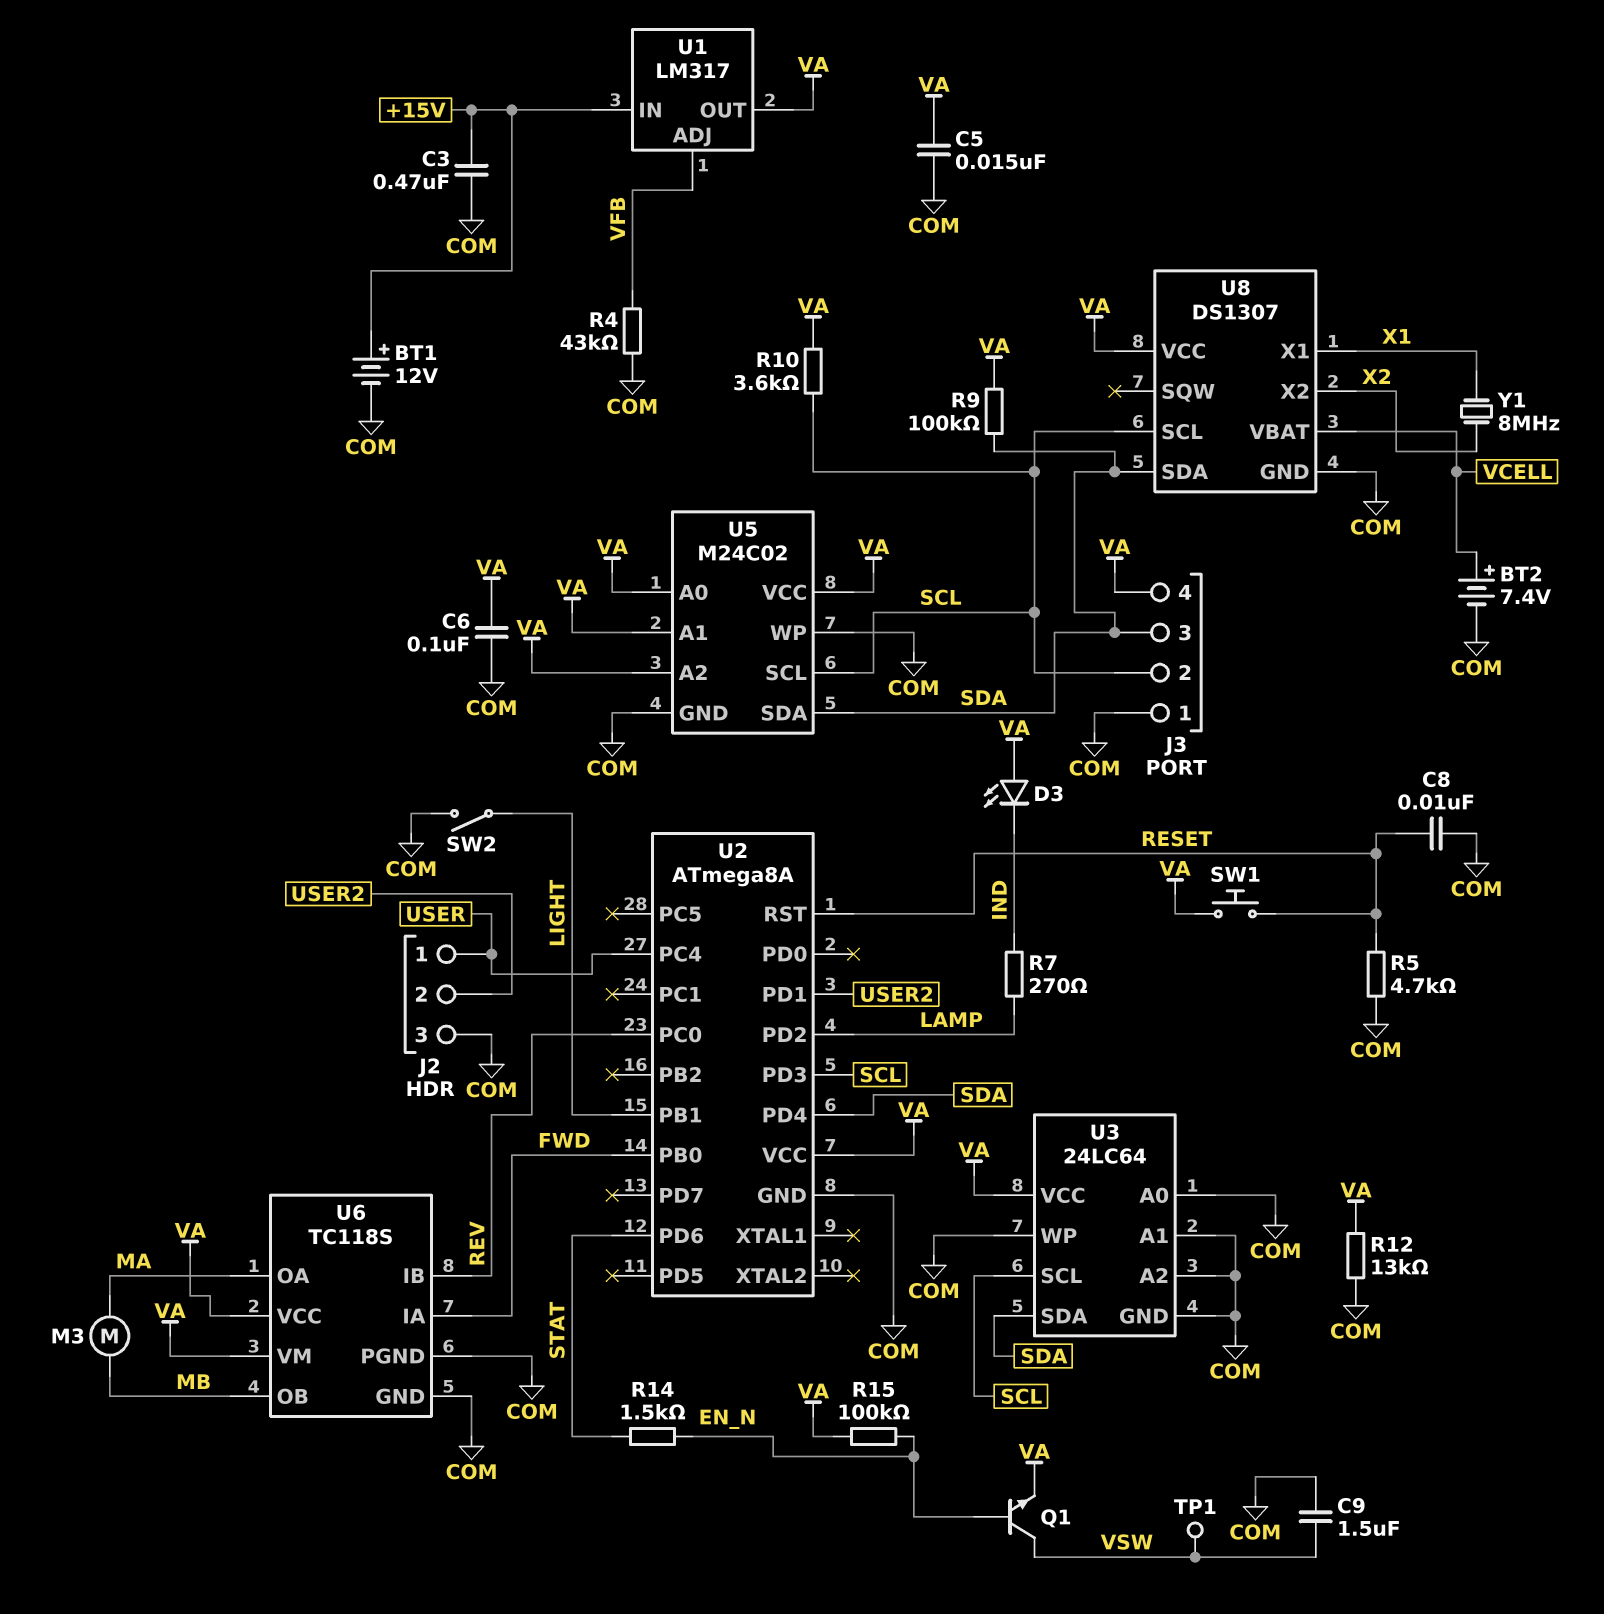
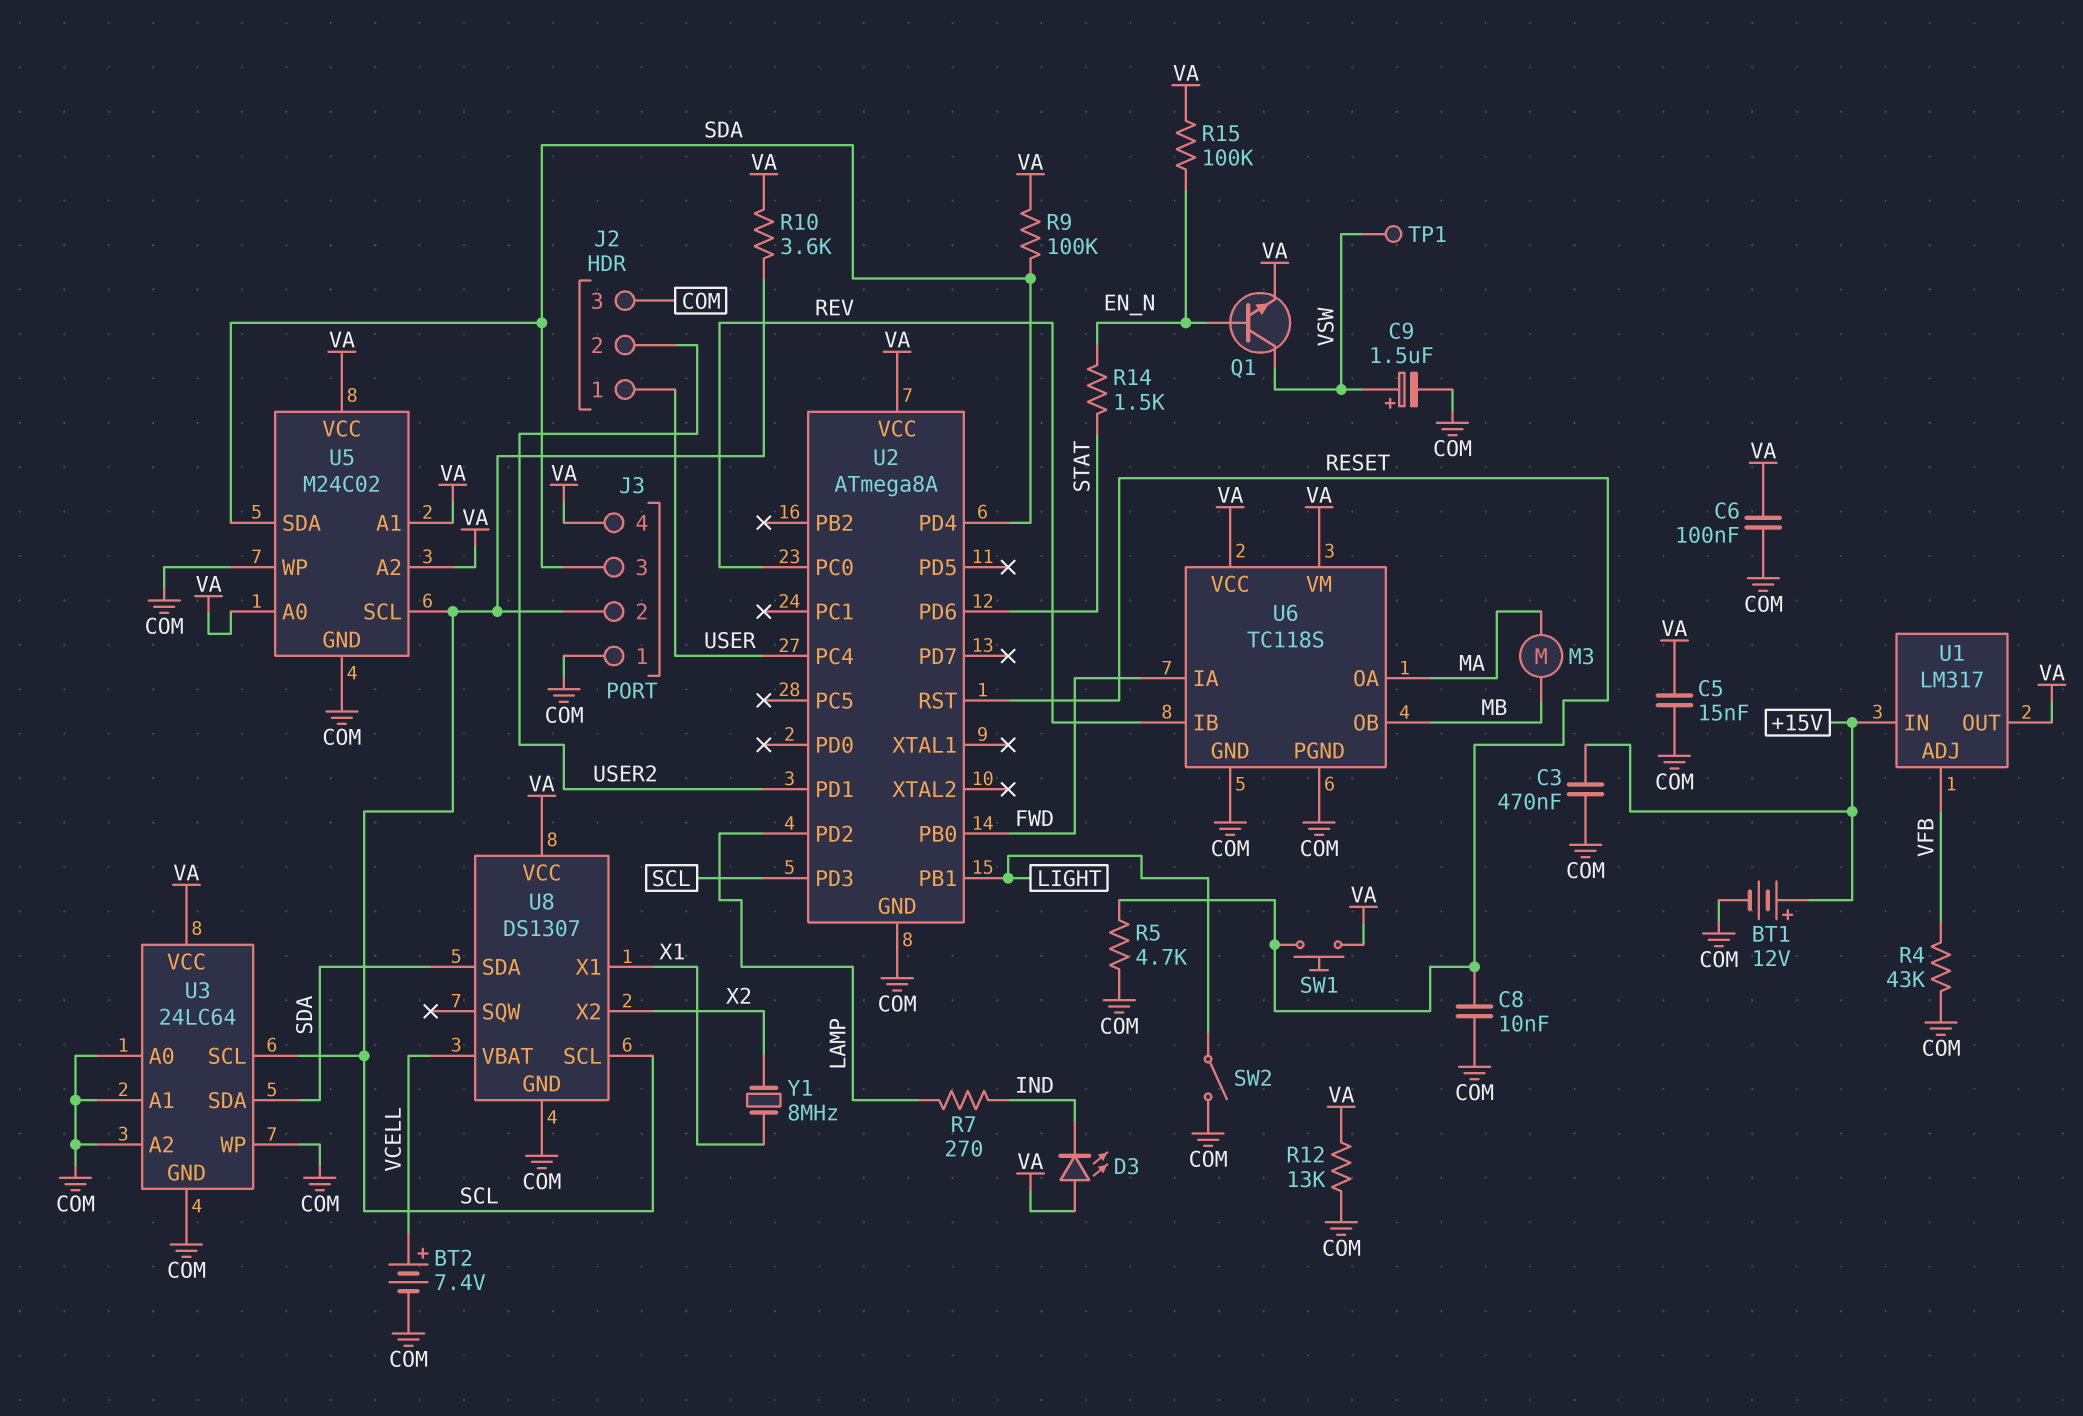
C9: 1.5uF (COM, VSW) -> 1.5uF (plus VSW, minus COM)

